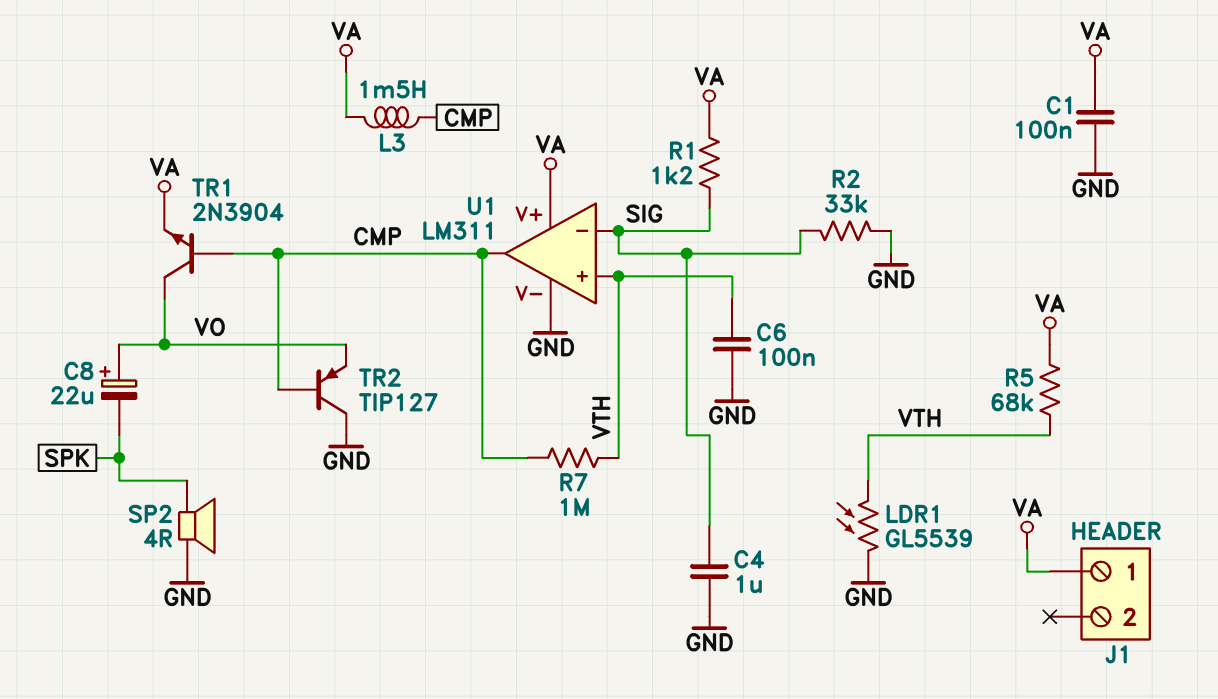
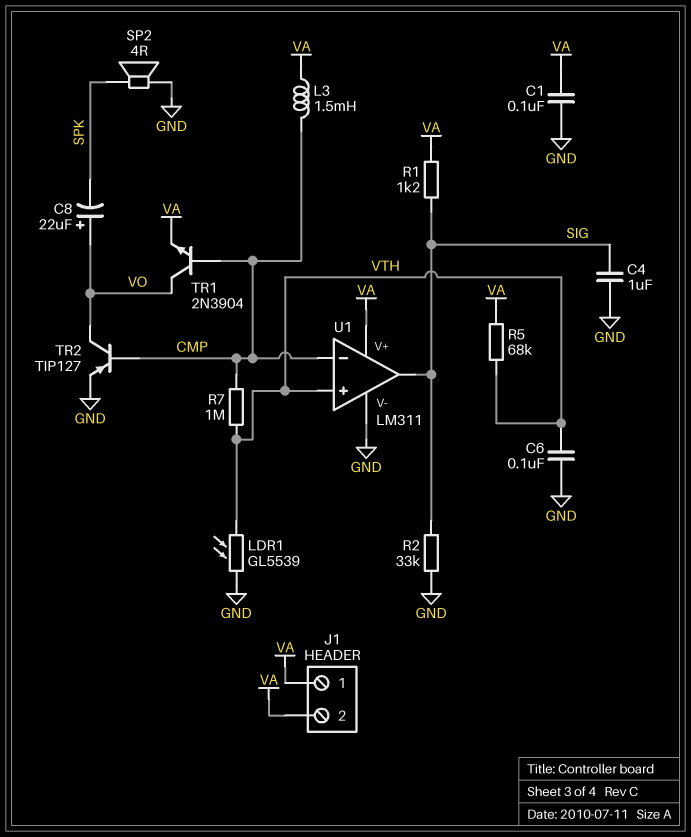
J1 pin 2: none -> VA
TR2: PNP TIP127 (B CMP, C GND, E VO) -> PNP TIP127 (B CMP, C VO, E GND)
U1 pin in-: SIG -> CMP
U1 pin out: CMP -> SIG

